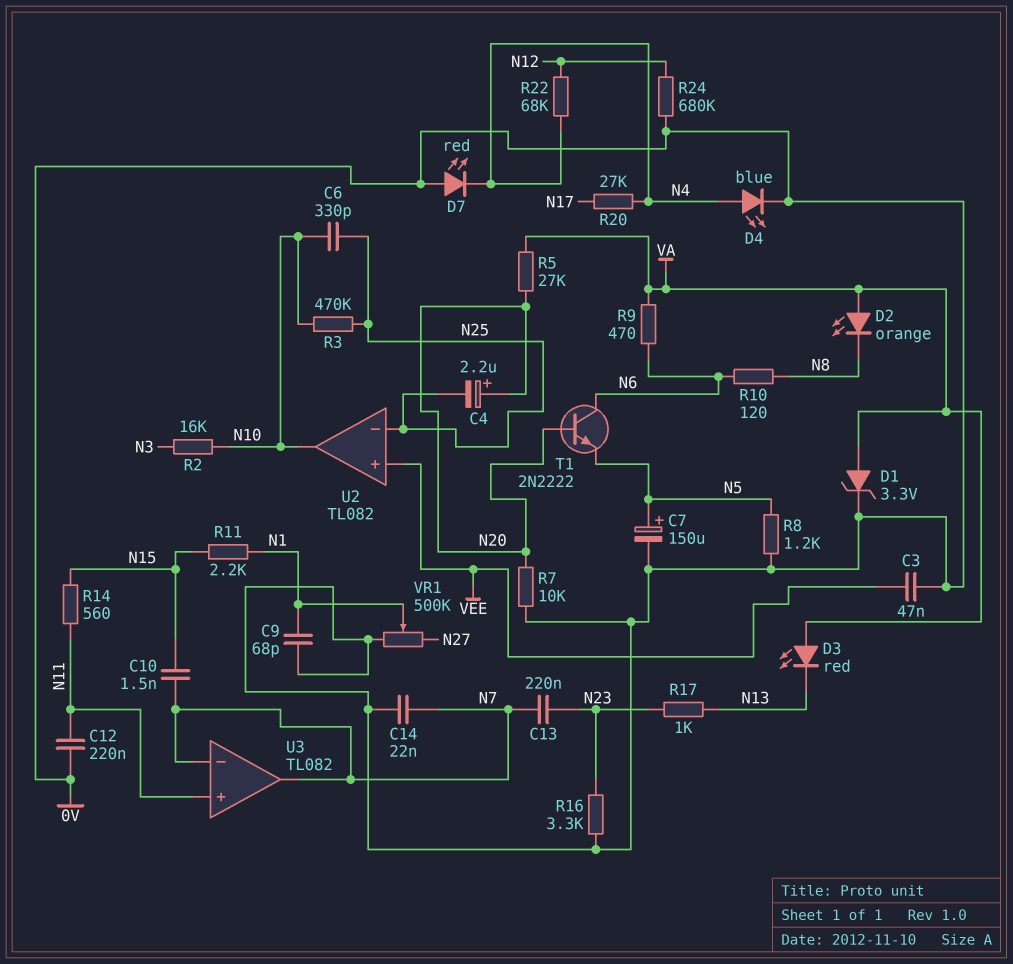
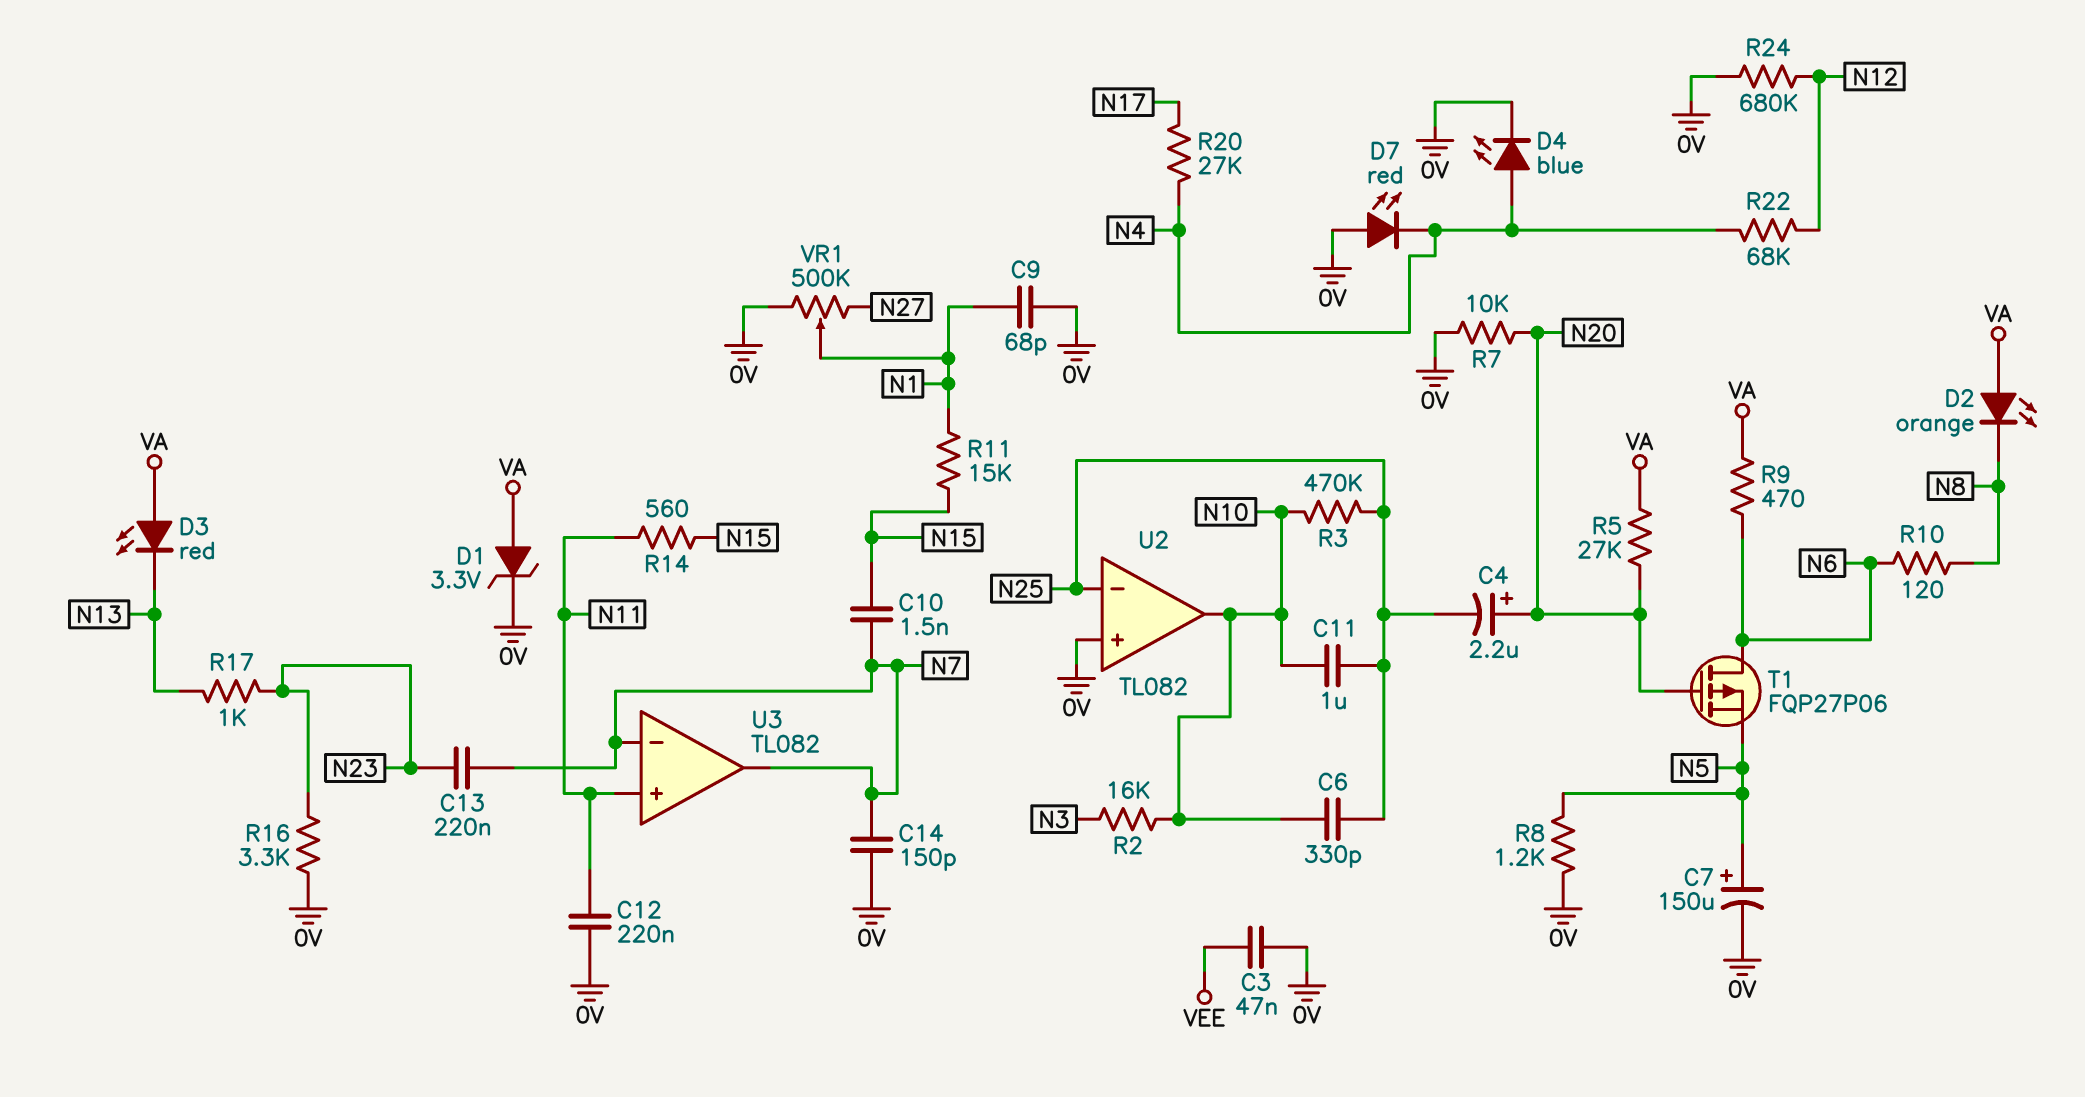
C11: none -> 1uF (N10, N25)
C14: 22nF (0V, N7) -> 150pF (0V, N7)
R11: 2.2k (N1, N15) -> 15k (N1, N15)
T1: NPN 2N2222 (B N20, C N6, E N5) -> PMOS FQP27P06 (G N20, D N6, S N5)
U2 pin in+: VEE -> 0V

